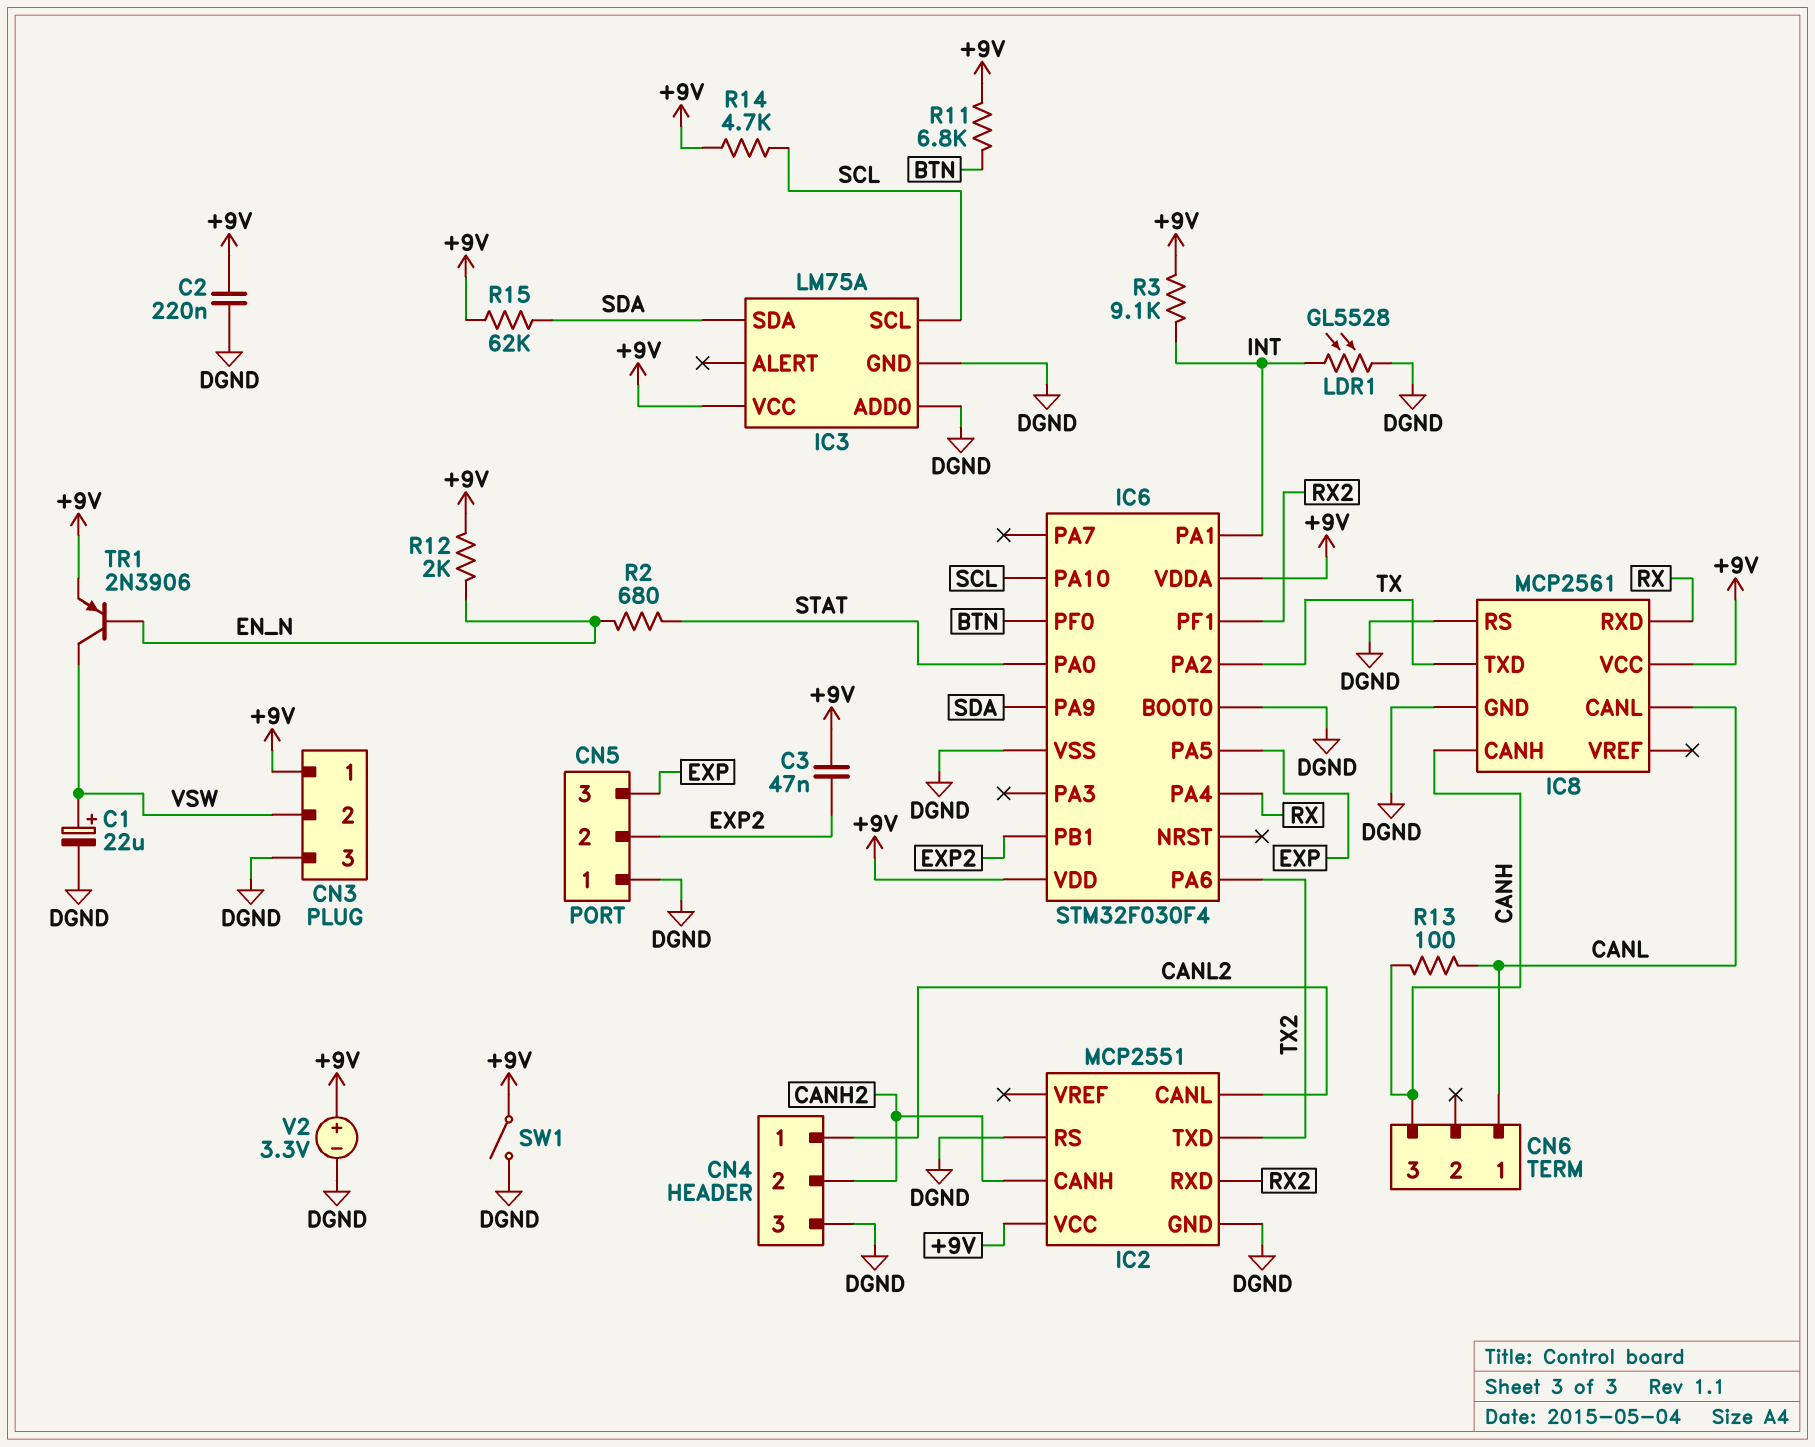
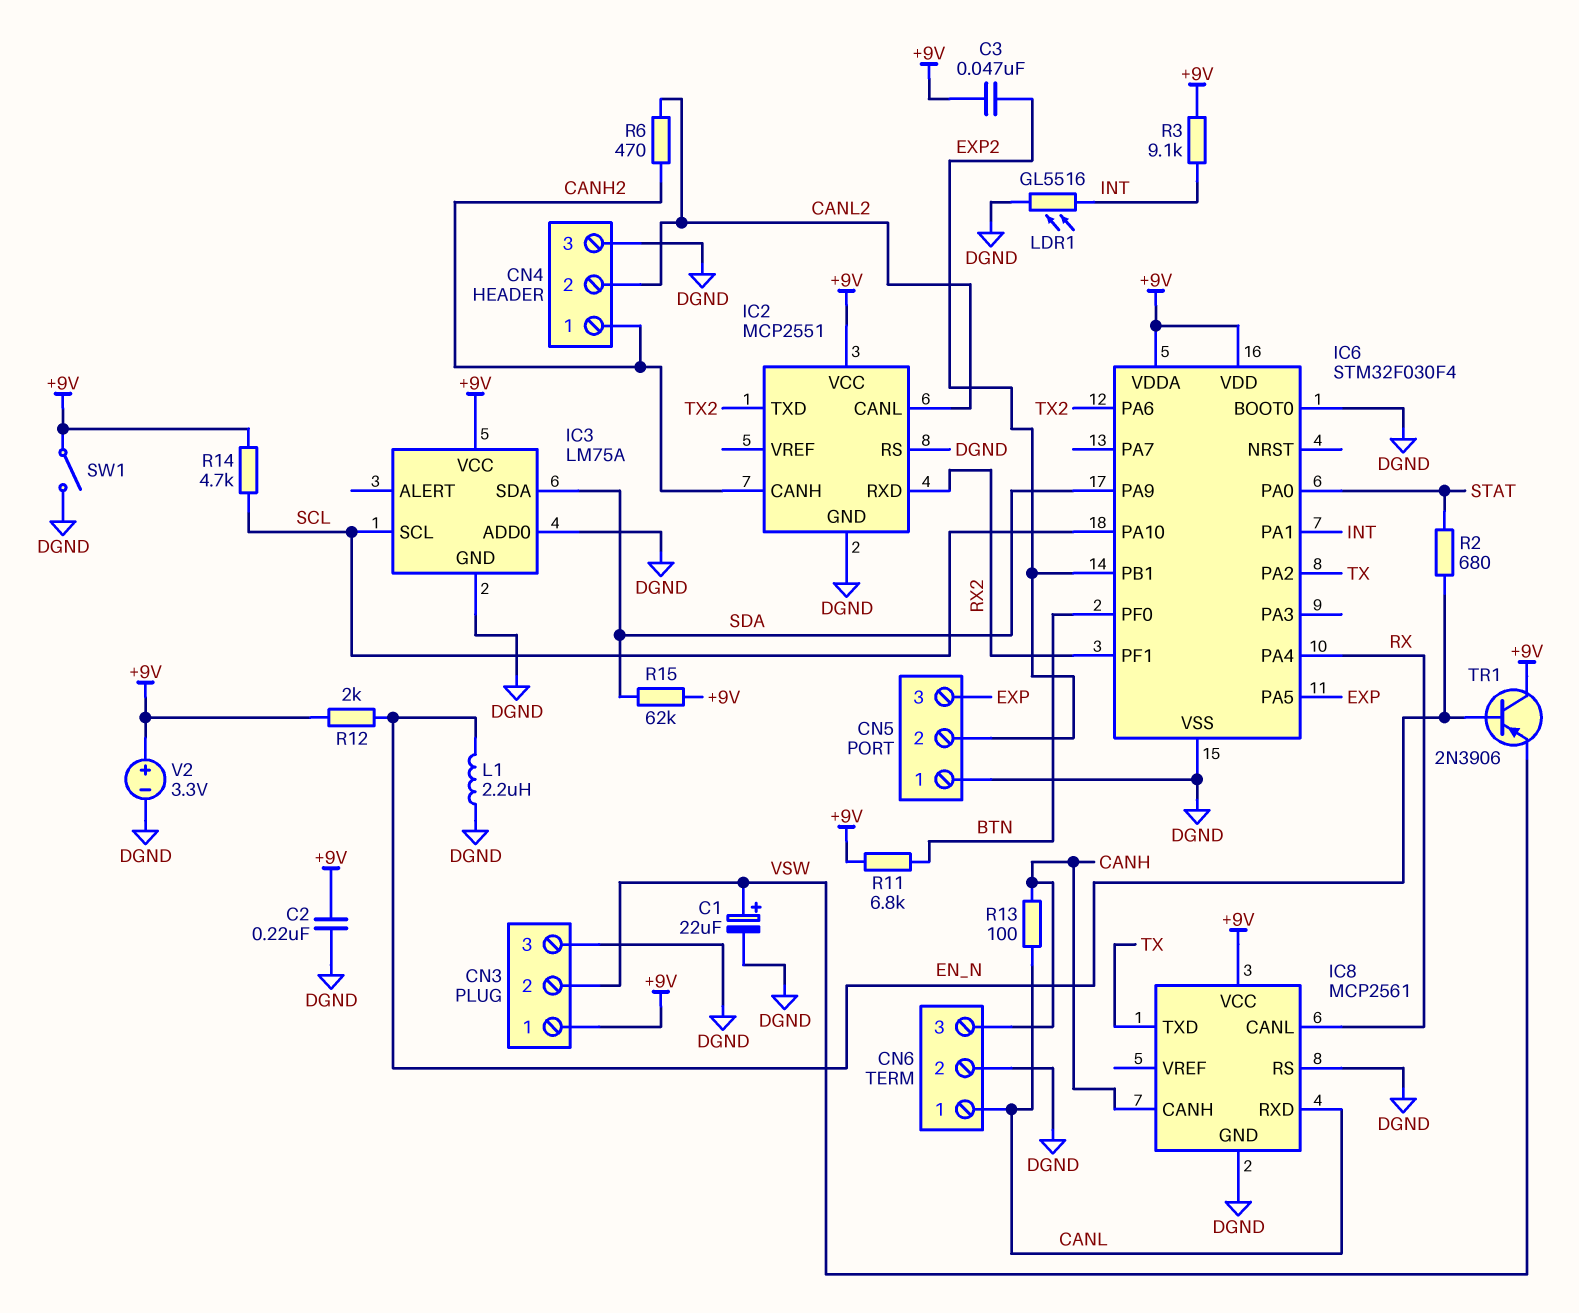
CN4 pin 1: CANL2 -> CANH2
CN4 pin 2: CANH2 -> CANL2
CN6 pin 2: none -> DGND
IC8 pin CANL: CANL -> RX
IC8 pin RXD: RX -> CANL
L1: none -> 2.2uH (DGND, EN_N)
LDR1: GL5528 (DGND, INT) -> GL5516 (DGND, INT)
R6: none -> 470 (CANH2, CANL2)
TR1: PNP 2N3906 (B EN_N, C VSW, E +9V) -> PNP 2N3906 (B EN_N, C +9V, E VSW)

